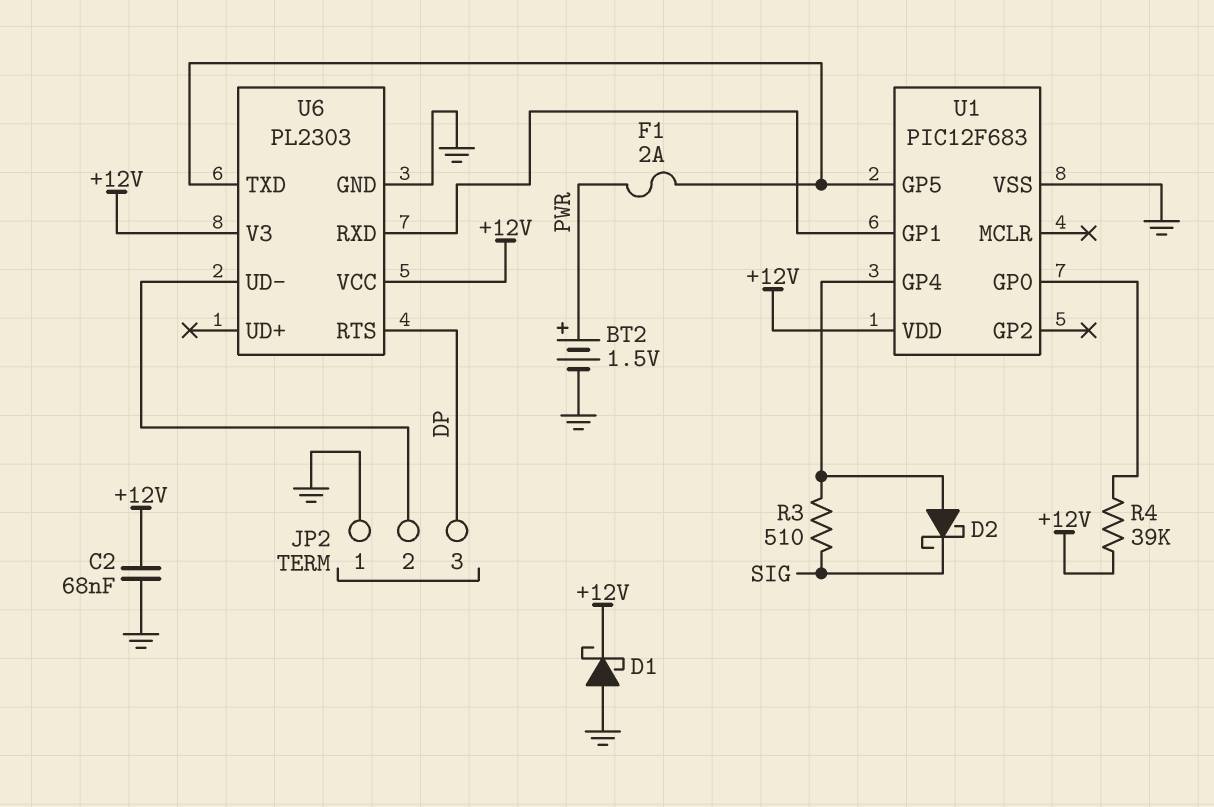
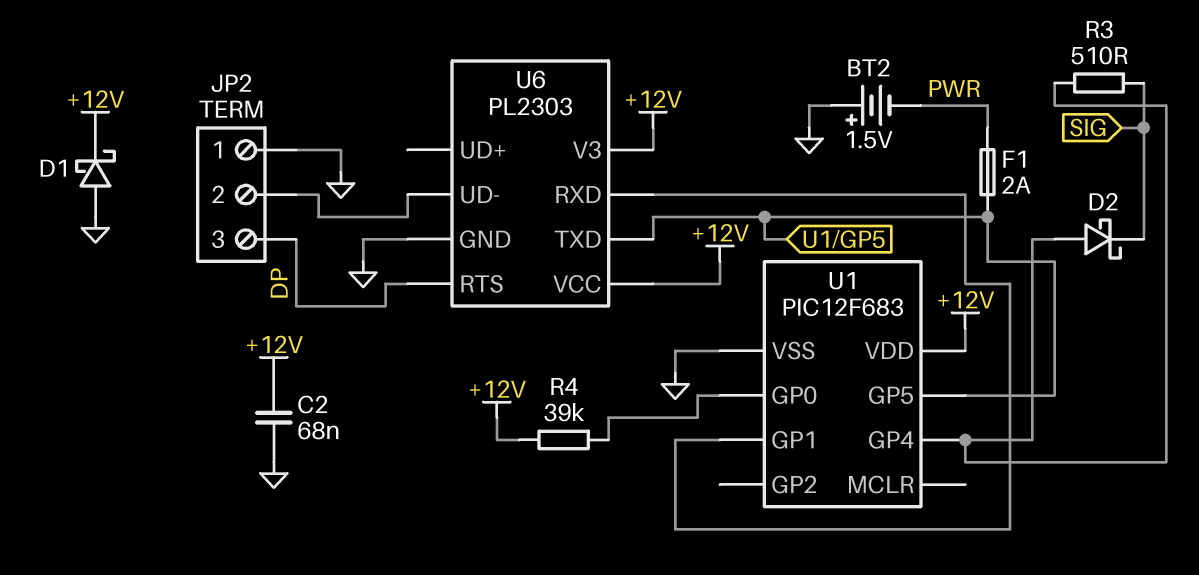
BT2: 1.5V (plus PWR, minus GND) -> 1.5V (plus GND, minus PWR)

